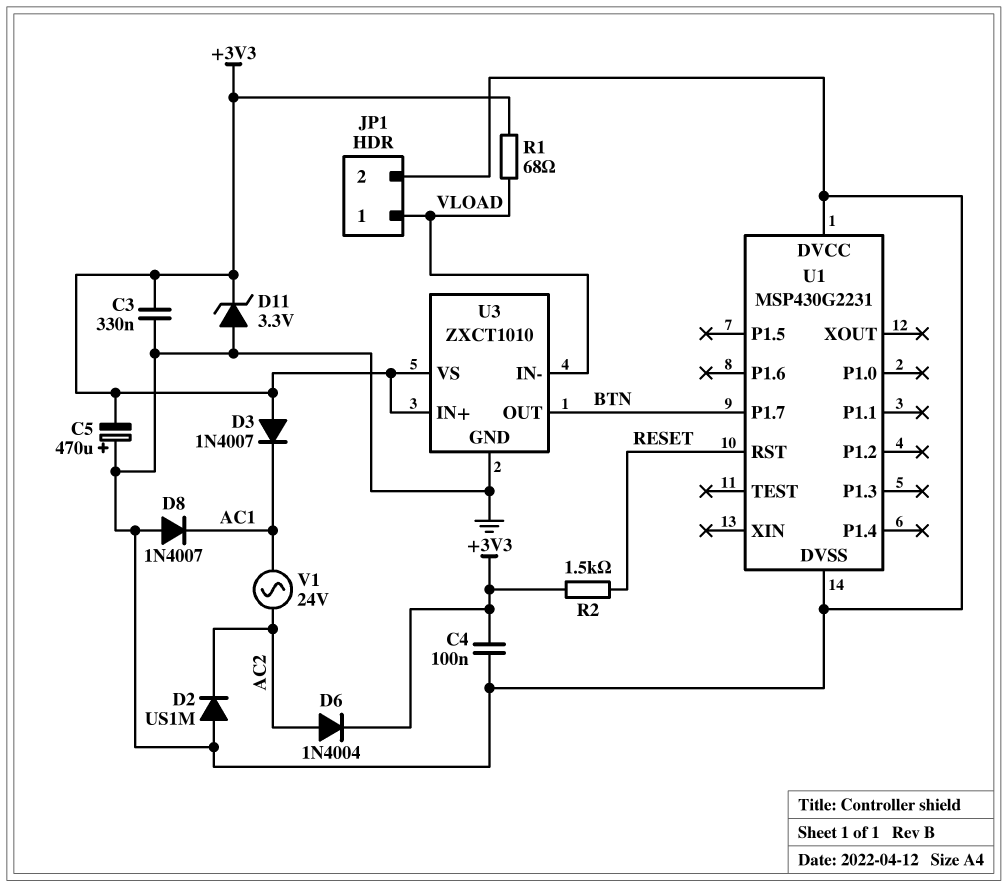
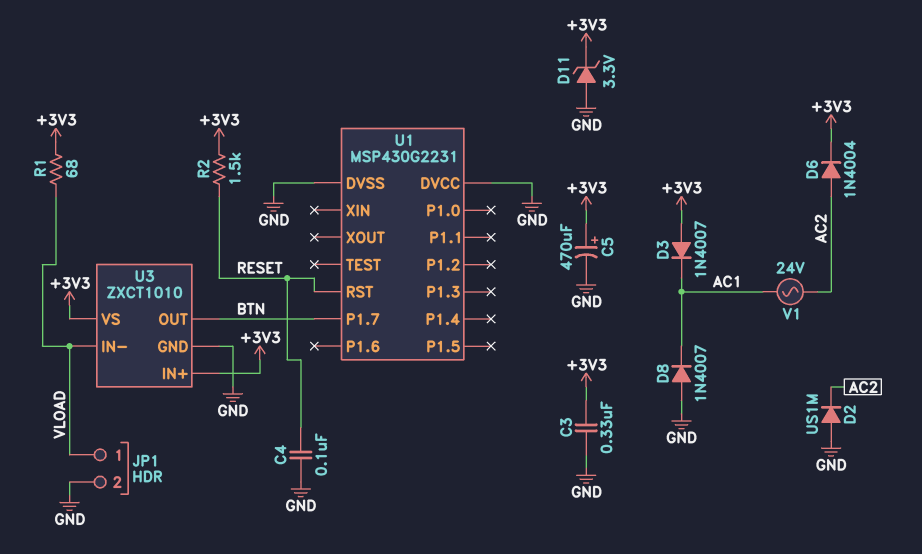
C4: 100nF (+3V3, GND) -> 100nF (GND, RESET)
C5: 470uF (plus GND, minus +3V3) -> 470uF (plus +3V3, minus GND)

